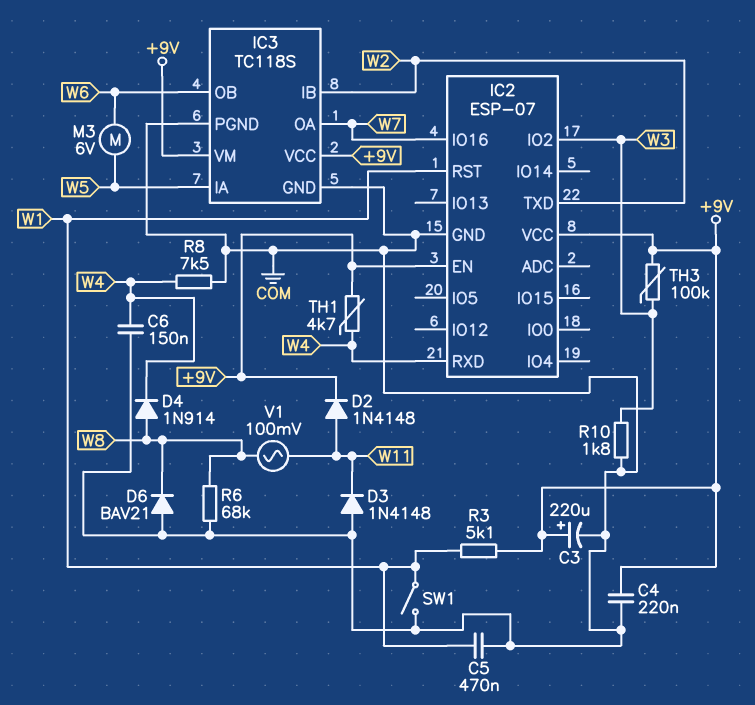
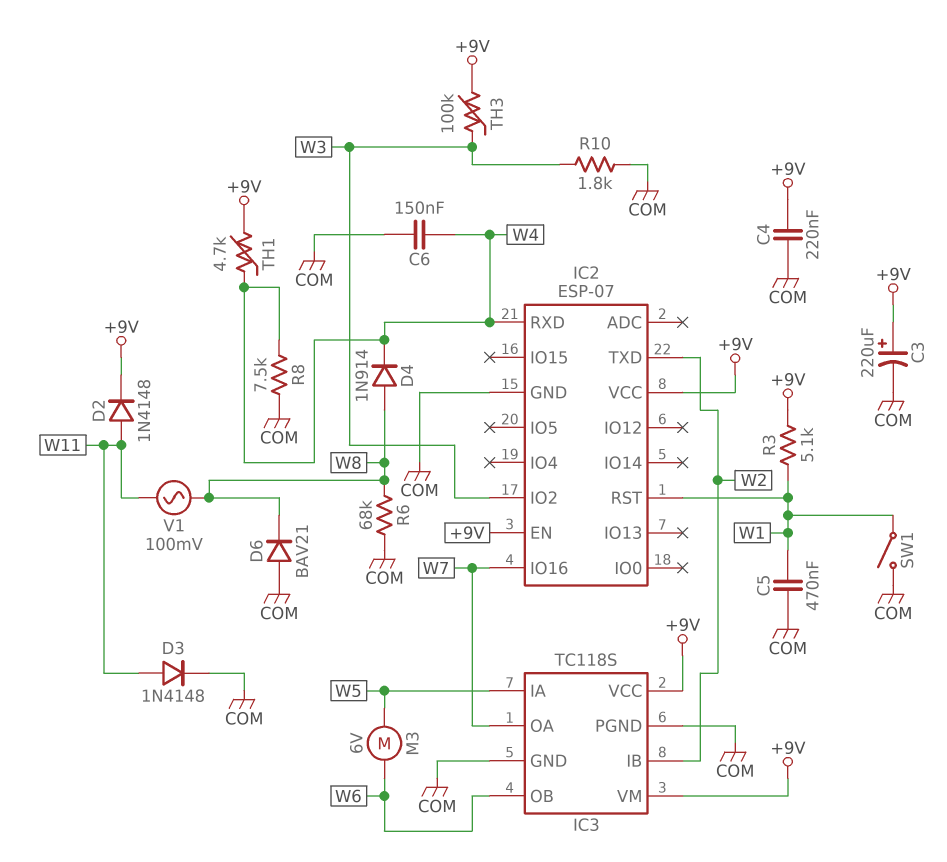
D3: diode 1N4148 (A COM, K W11) -> diode 1N4148 (A W11, K COM)

